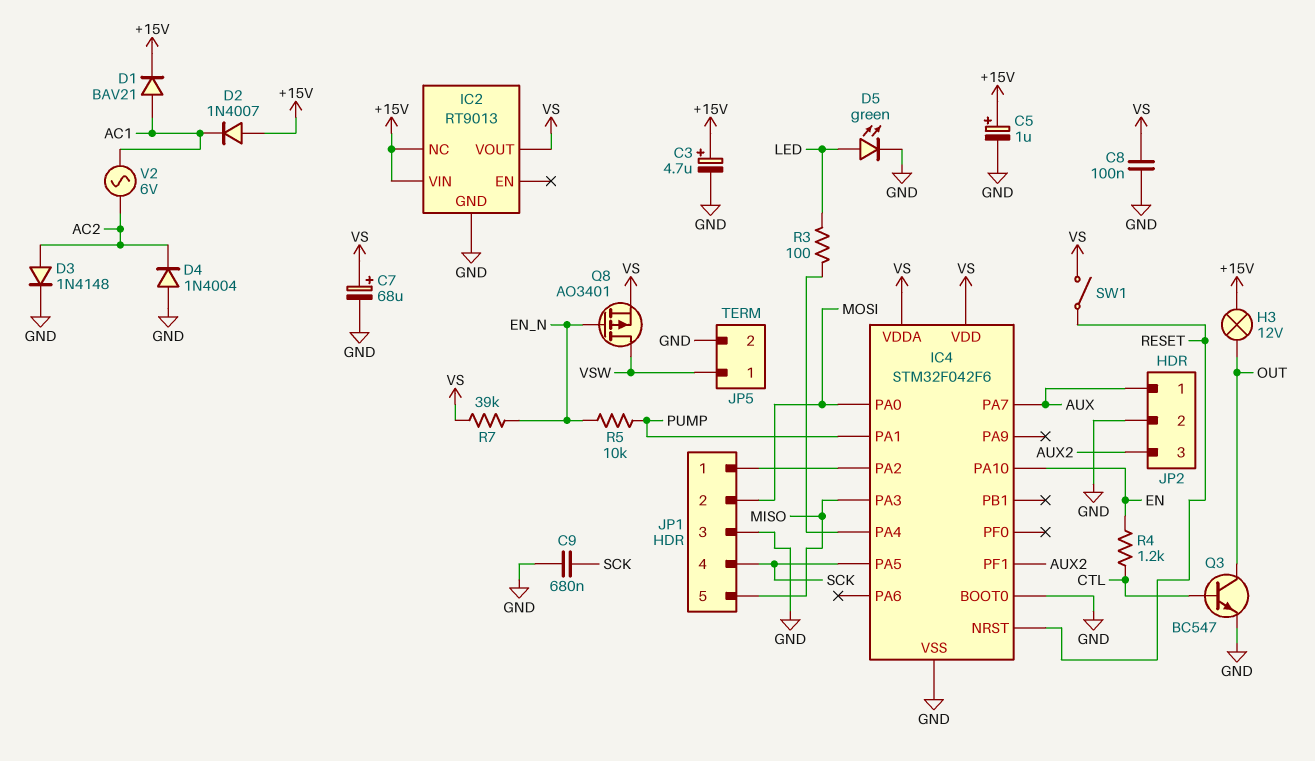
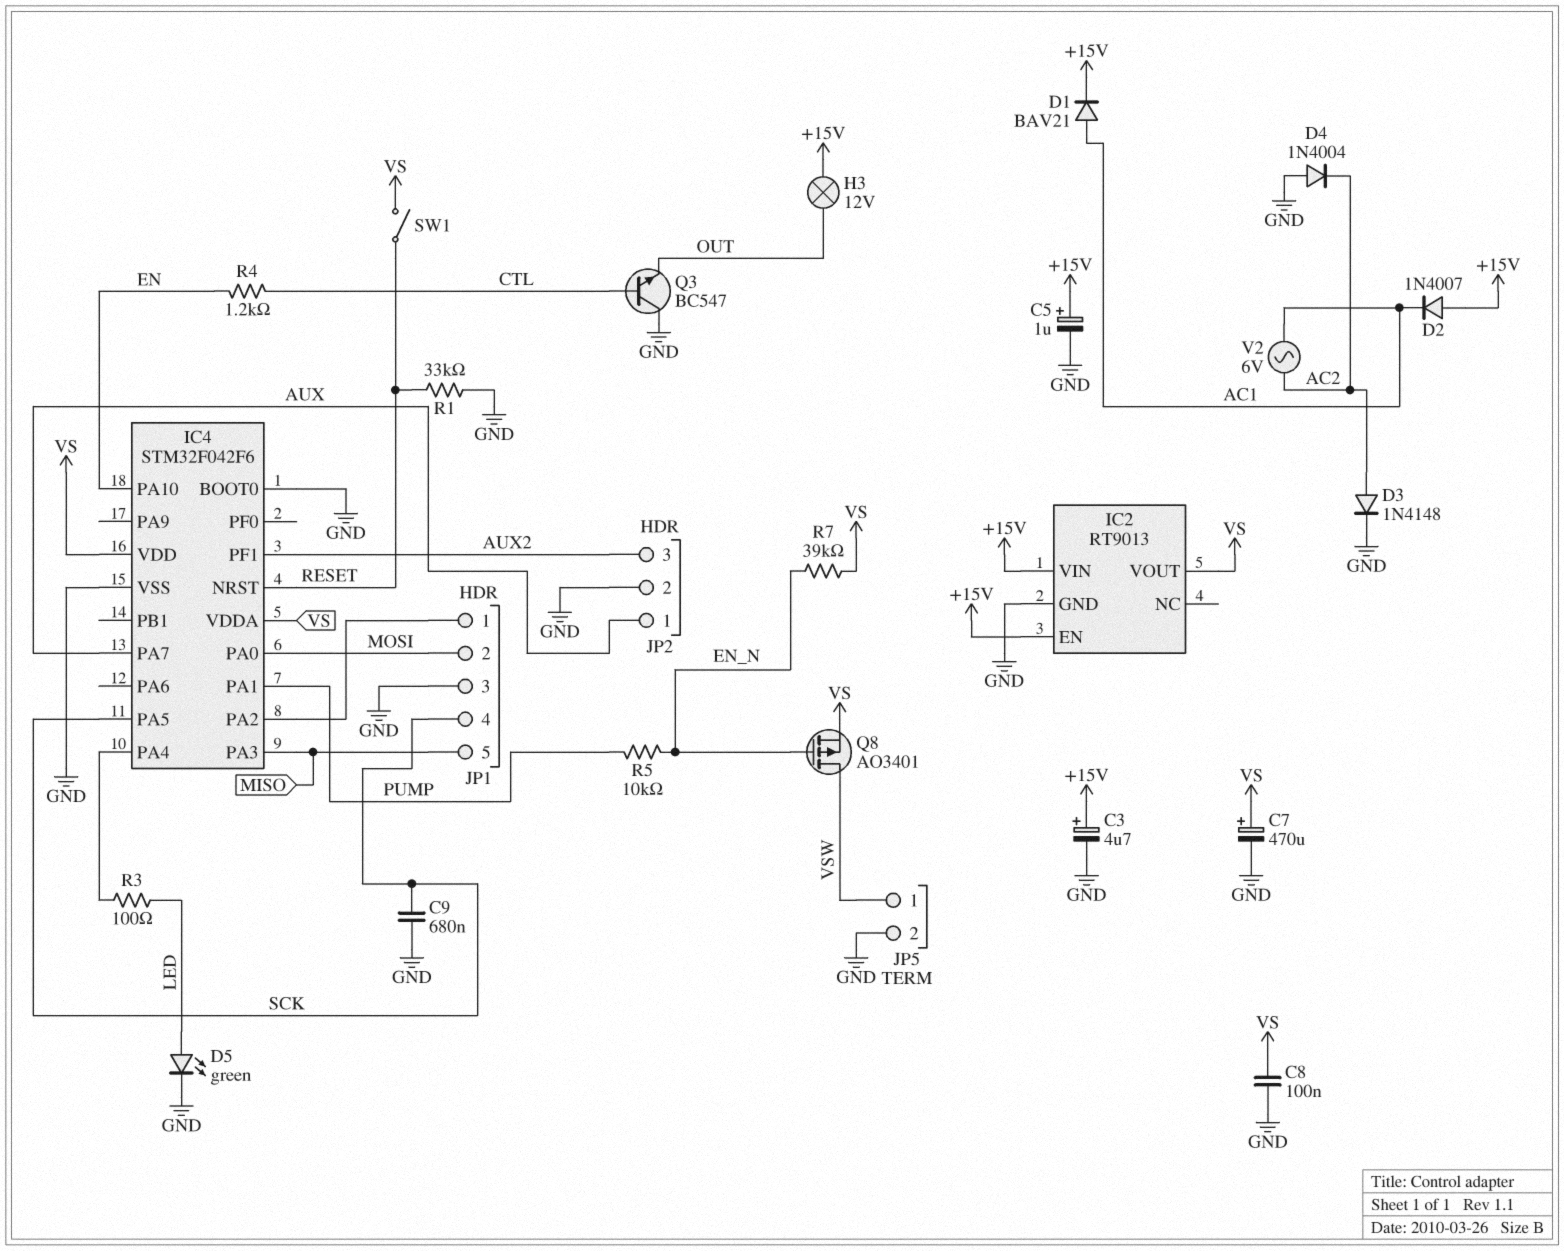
C7: 68uF (plus VS, minus GND) -> 470uF (plus VS, minus GND)
IC2 pin EN: none -> +15V
IC2 pin NC: +15V -> none
Q3: NPN BC547 (B CTL, C OUT, E GND) -> NPN BC547 (B CTL, C GND, E OUT)
R1: none -> 33k (GND, RESET)

